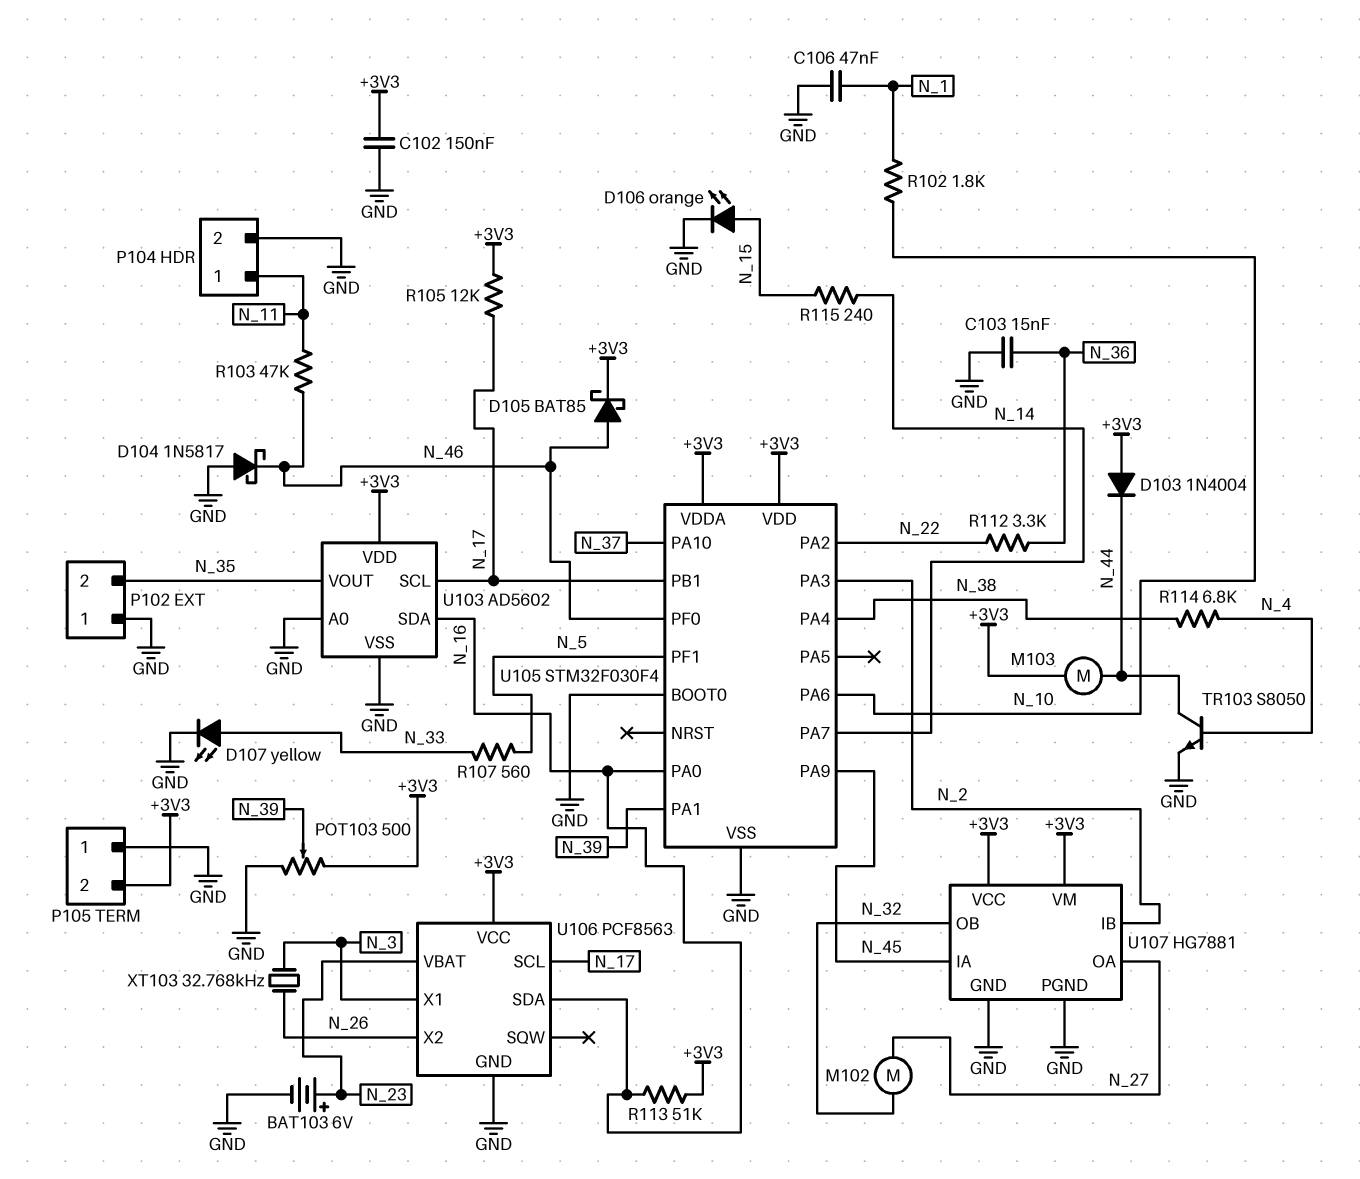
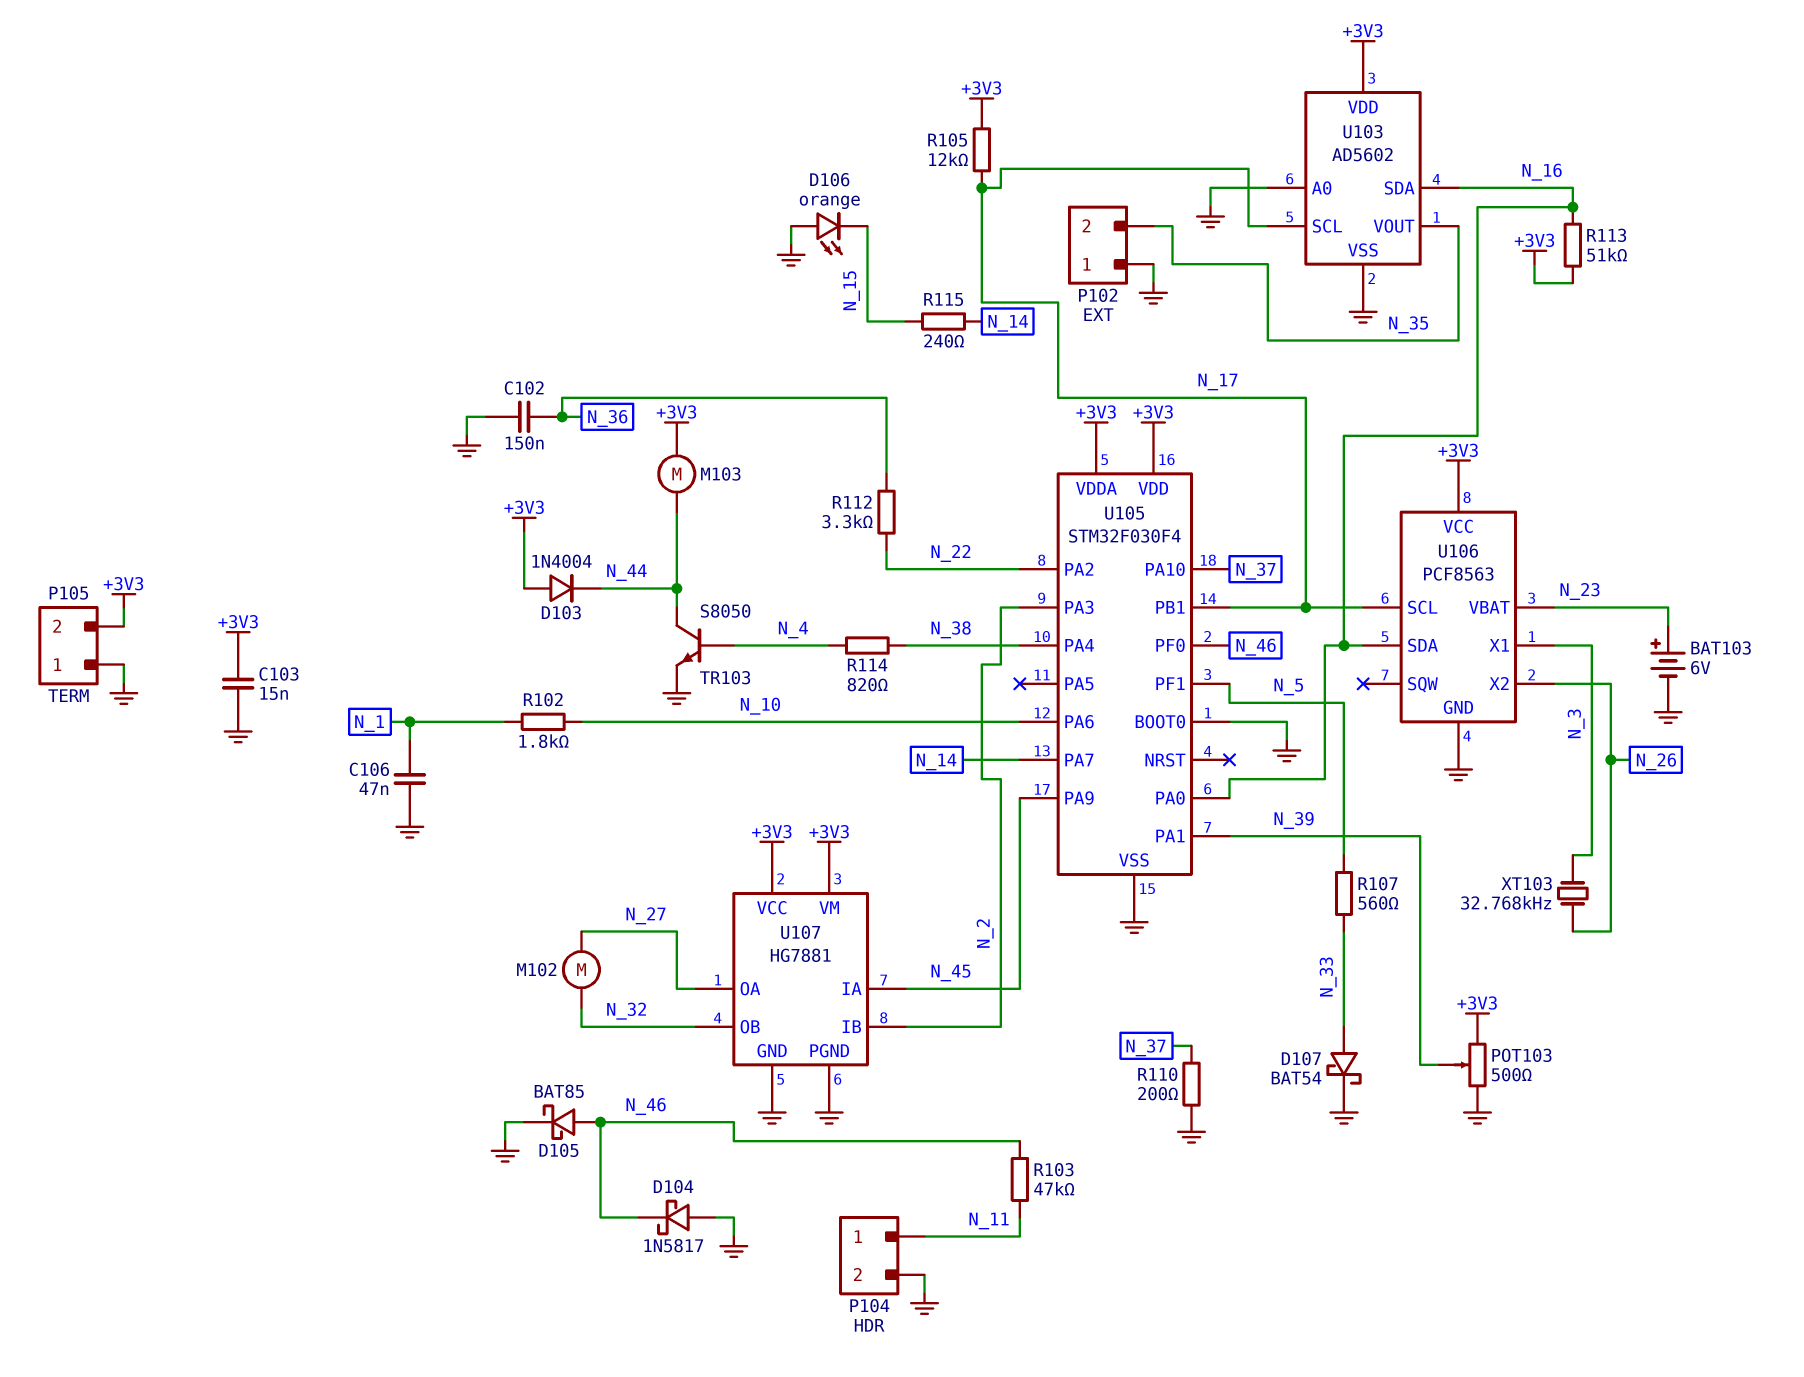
C102: 150nF (+3V3, GND) -> 150nF (GND, N_36)
C103: 15nF (GND, N_36) -> 15nF (+3V3, GND)
D105: schottky BAT85 (A N_46, K +3V3) -> schottky BAT85 (A N_46, K GND)
D106: LED orange (A N_15, K GND) -> LED orange (A GND, K N_15)
D107: LED yellow (A N_33, K GND) -> schottky BAT54 (A N_33, K GND)
R110: none -> 200 (GND, N_37)
R114: 6.8k (N_4, N_38) -> 820 (N_4, N_38)

